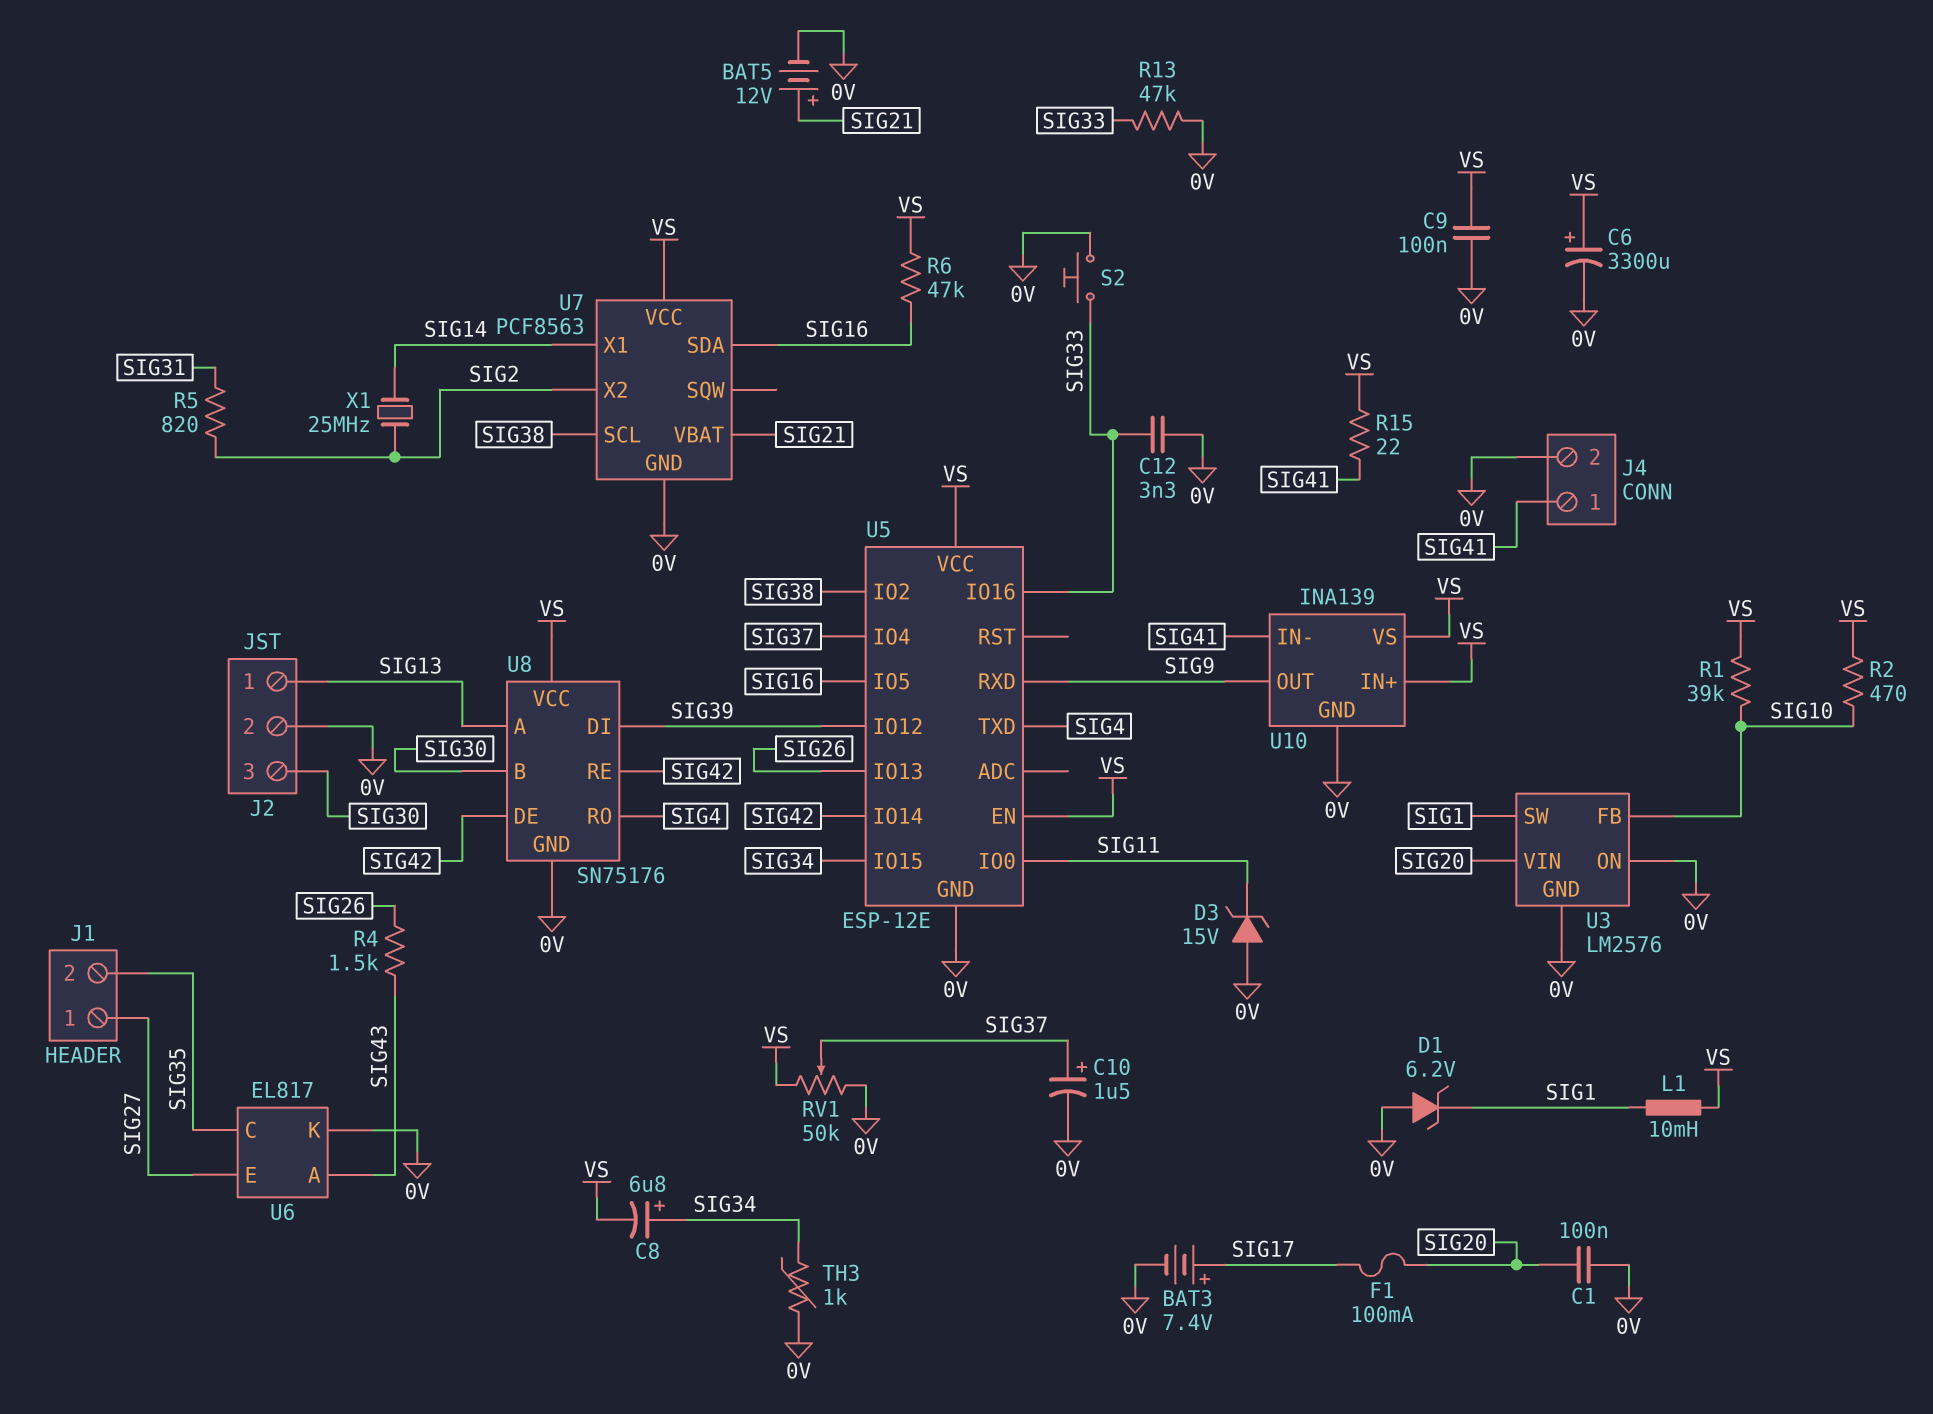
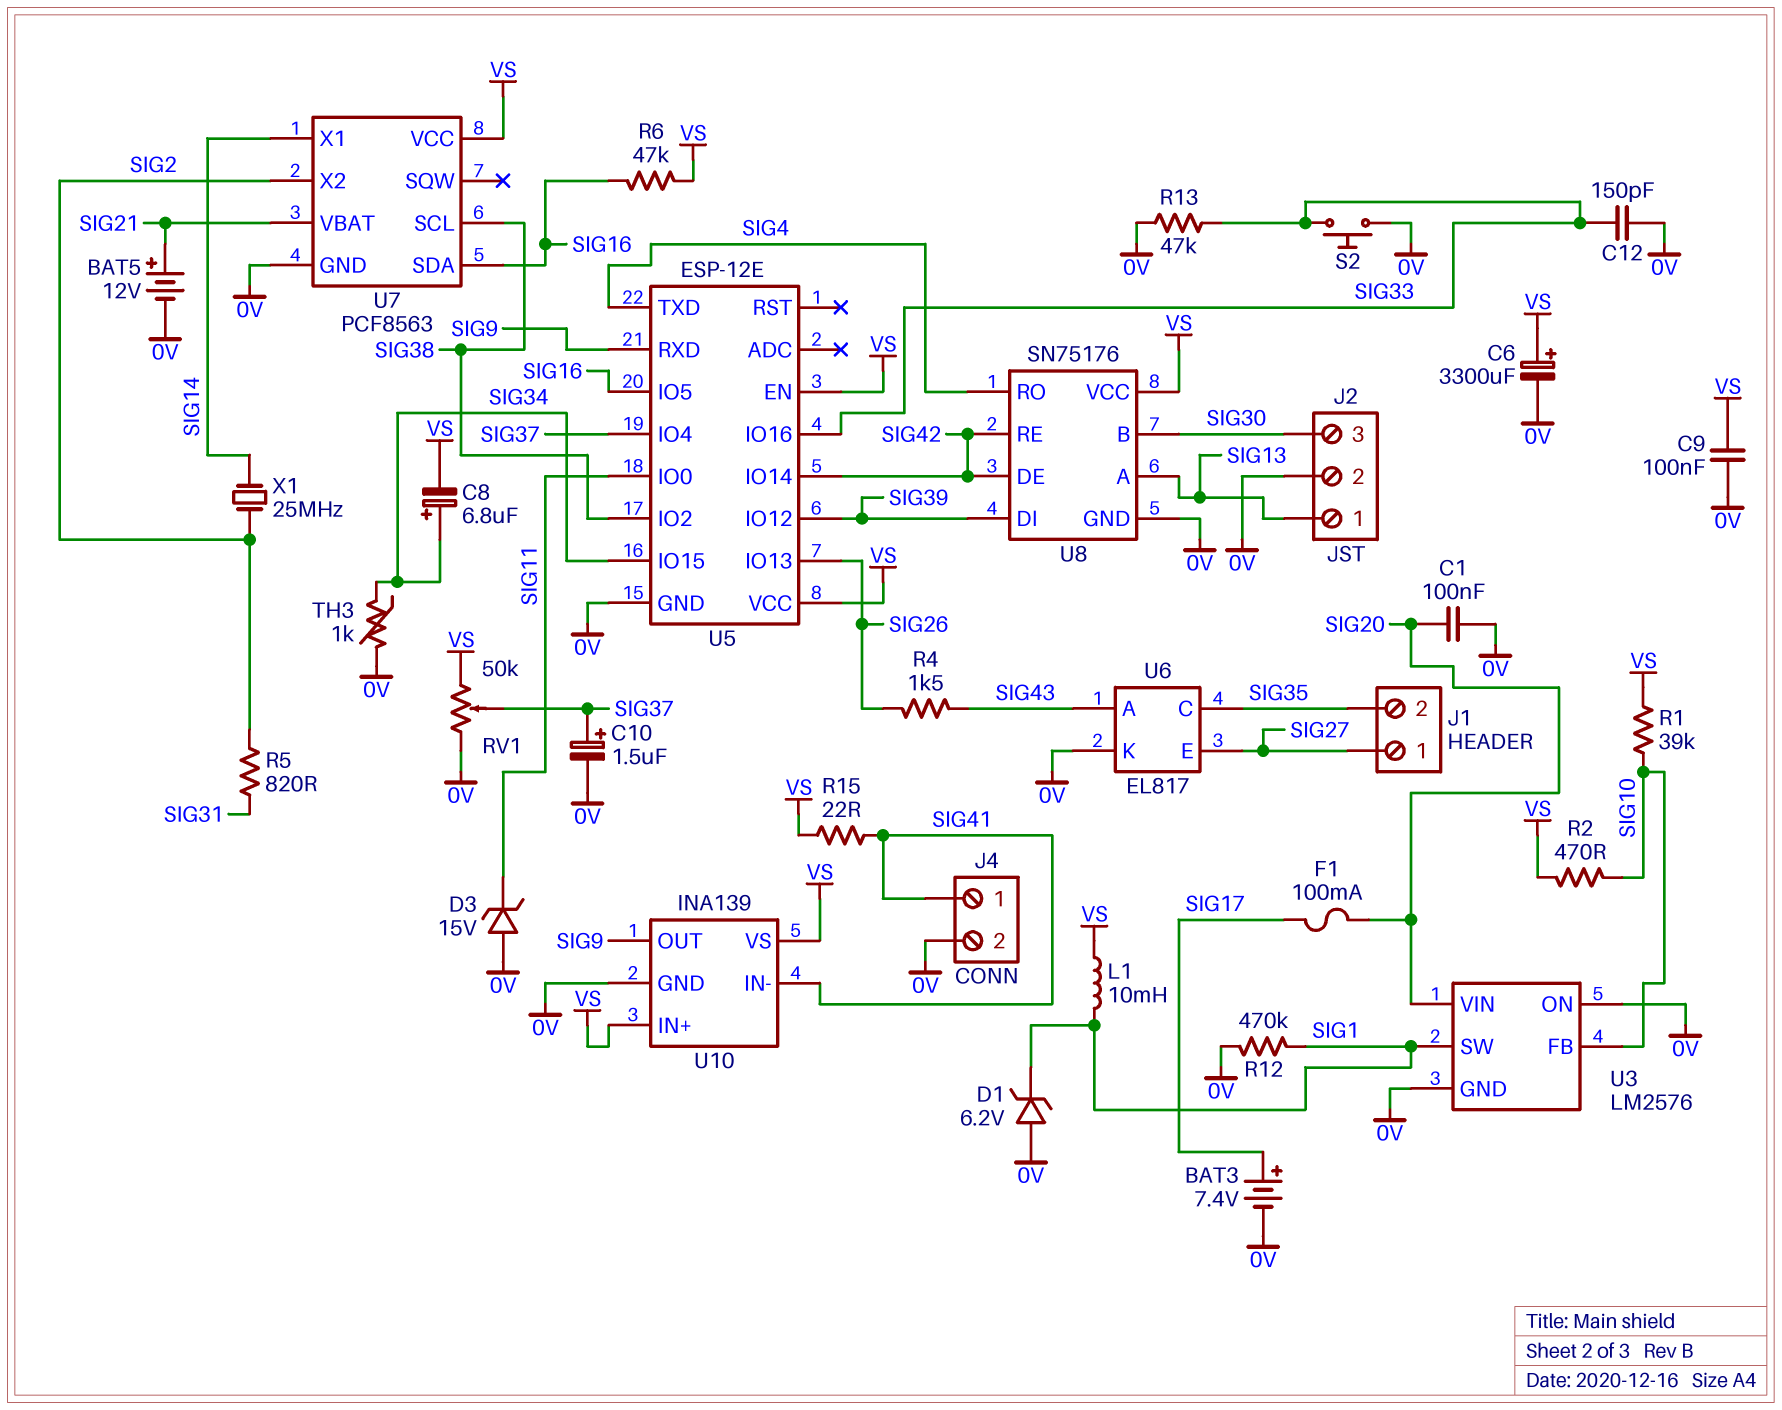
C12: 3.3nF (0V, SIG33) -> 150pF (0V, SIG33)
R12: none -> 470k (0V, SIG1)

